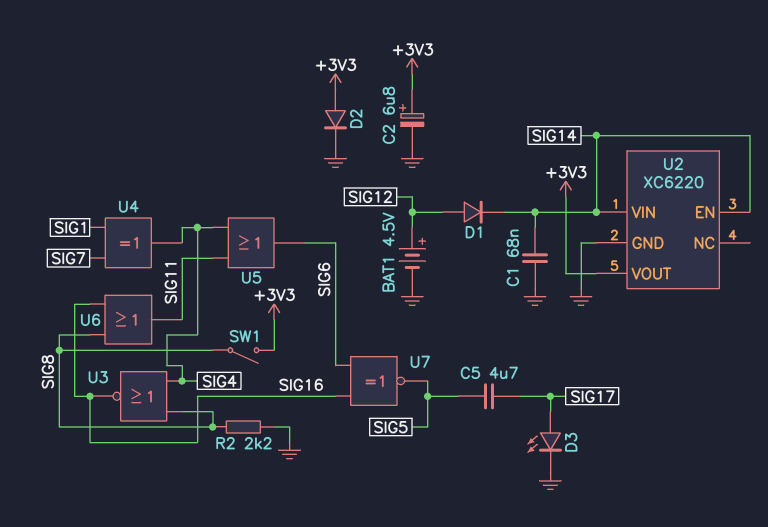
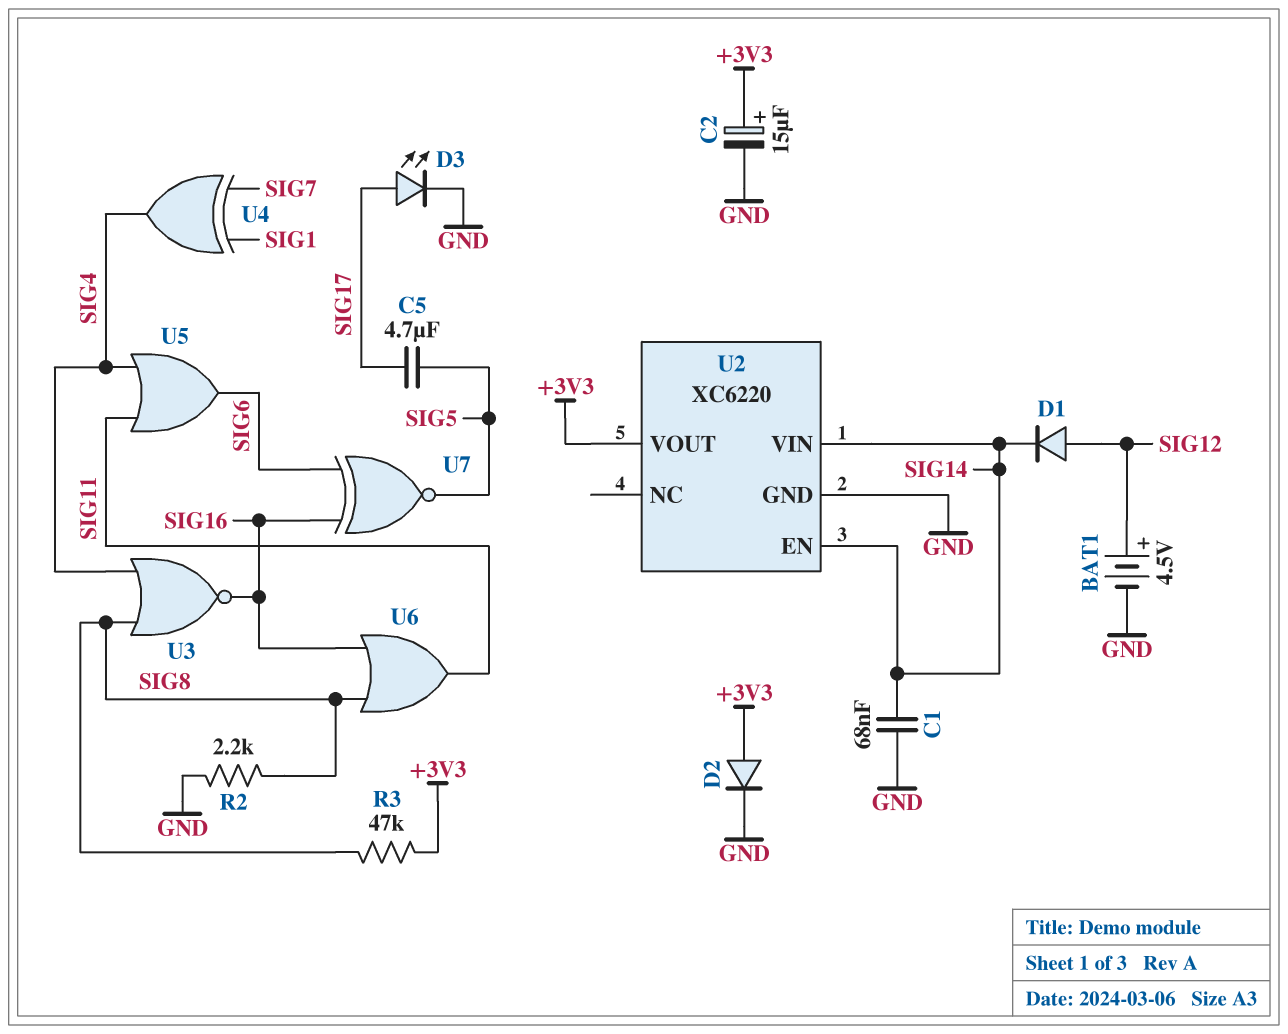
C2: 6.8uF (plus +3V3, minus GND) -> 15uF (plus +3V3, minus GND)
R3: none -> 47k (+3V3, SIG8)
SW1: switch (+3V3, SIG8) -> none

